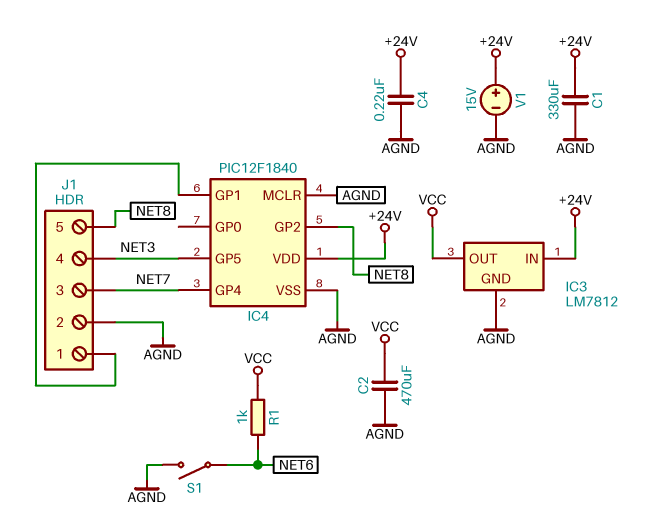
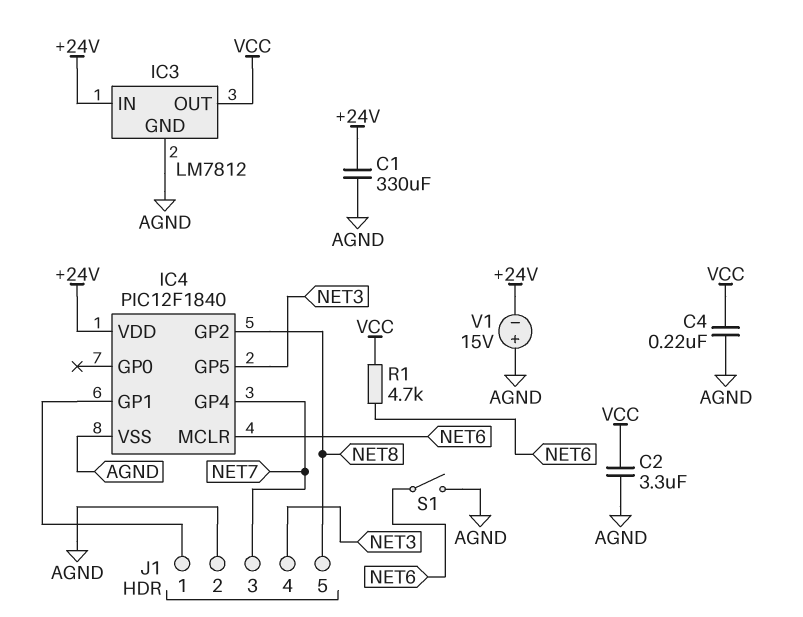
C2: 470uF (AGND, VCC) -> 3.3uF (AGND, VCC)
C4: 220nF (+24V, AGND) -> 220nF (AGND, VCC)
IC4 pin MCLR: AGND -> NET6
R1: 1k (NET6, VCC) -> 4.7k (NET6, VCC)
V1: 15V (plus +24V, minus AGND) -> 15V (plus AGND, minus +24V)

